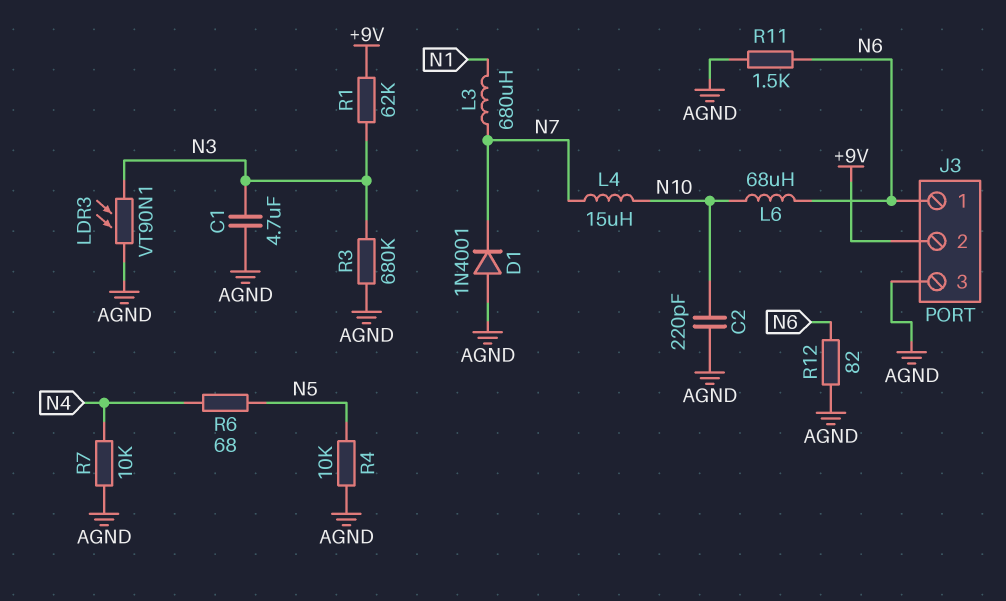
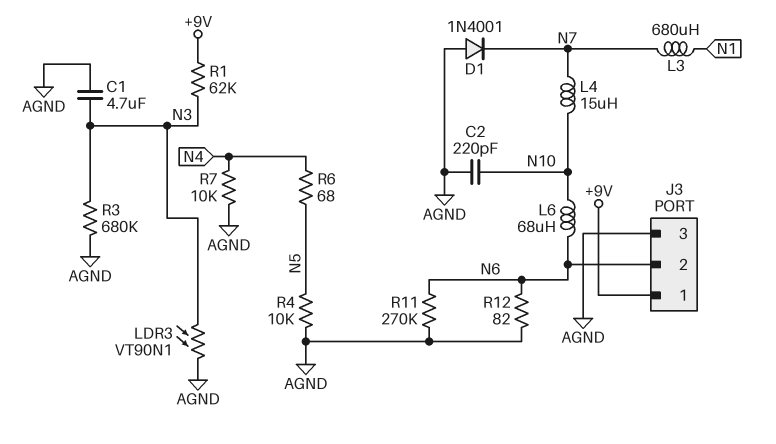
J3 pin 1: N6 -> +9V
J3 pin 2: +9V -> N6
R11: 1.5k (AGND, N6) -> 270k (AGND, N6)

